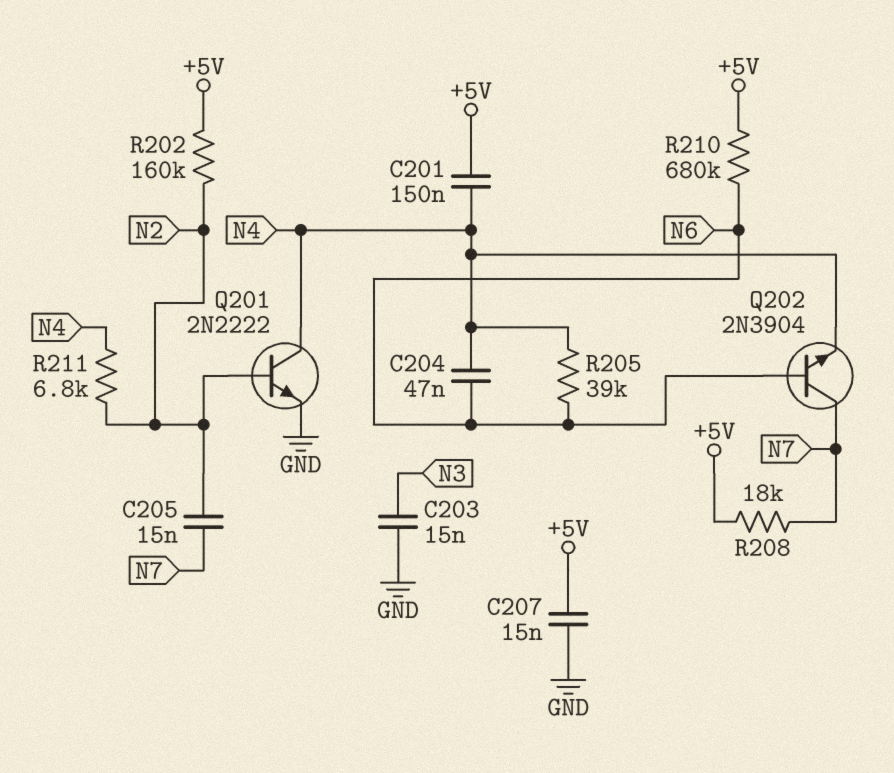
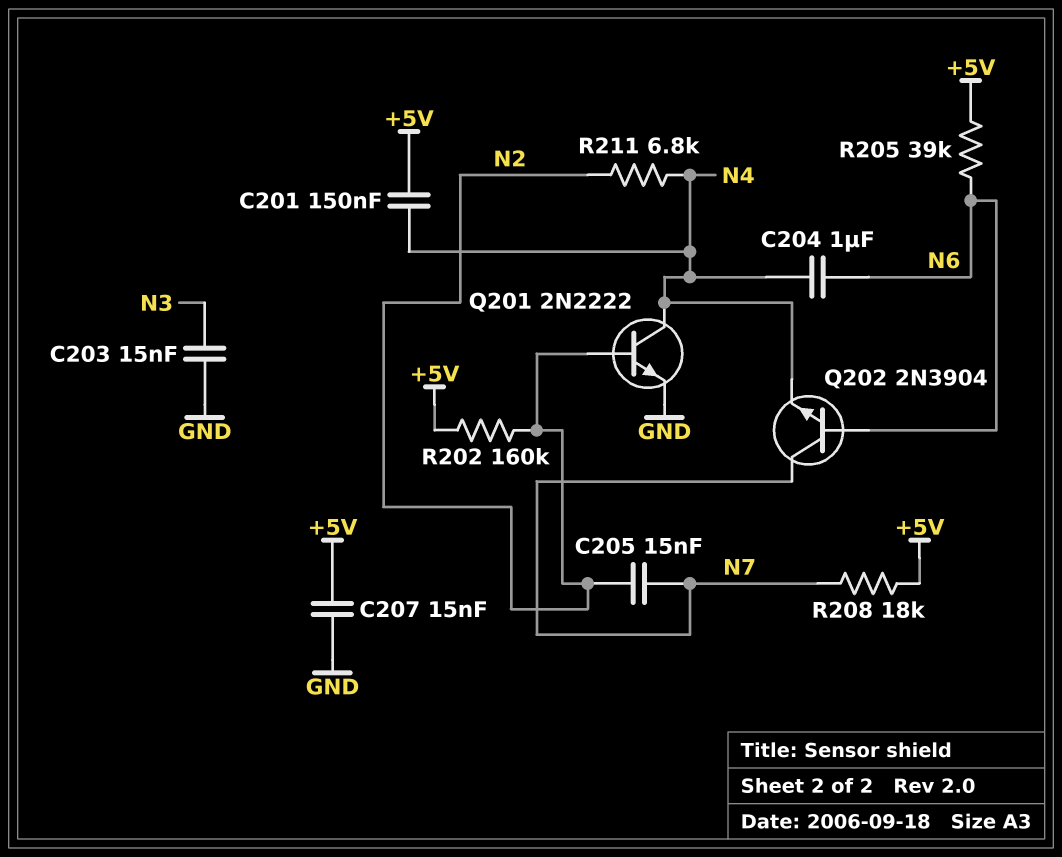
C204: 47nF (N4, N6) -> 1uF (N4, N6)
R205: 39k (N4, N6) -> 39k (+5V, N6)
R210: 680k (+5V, N6) -> none

